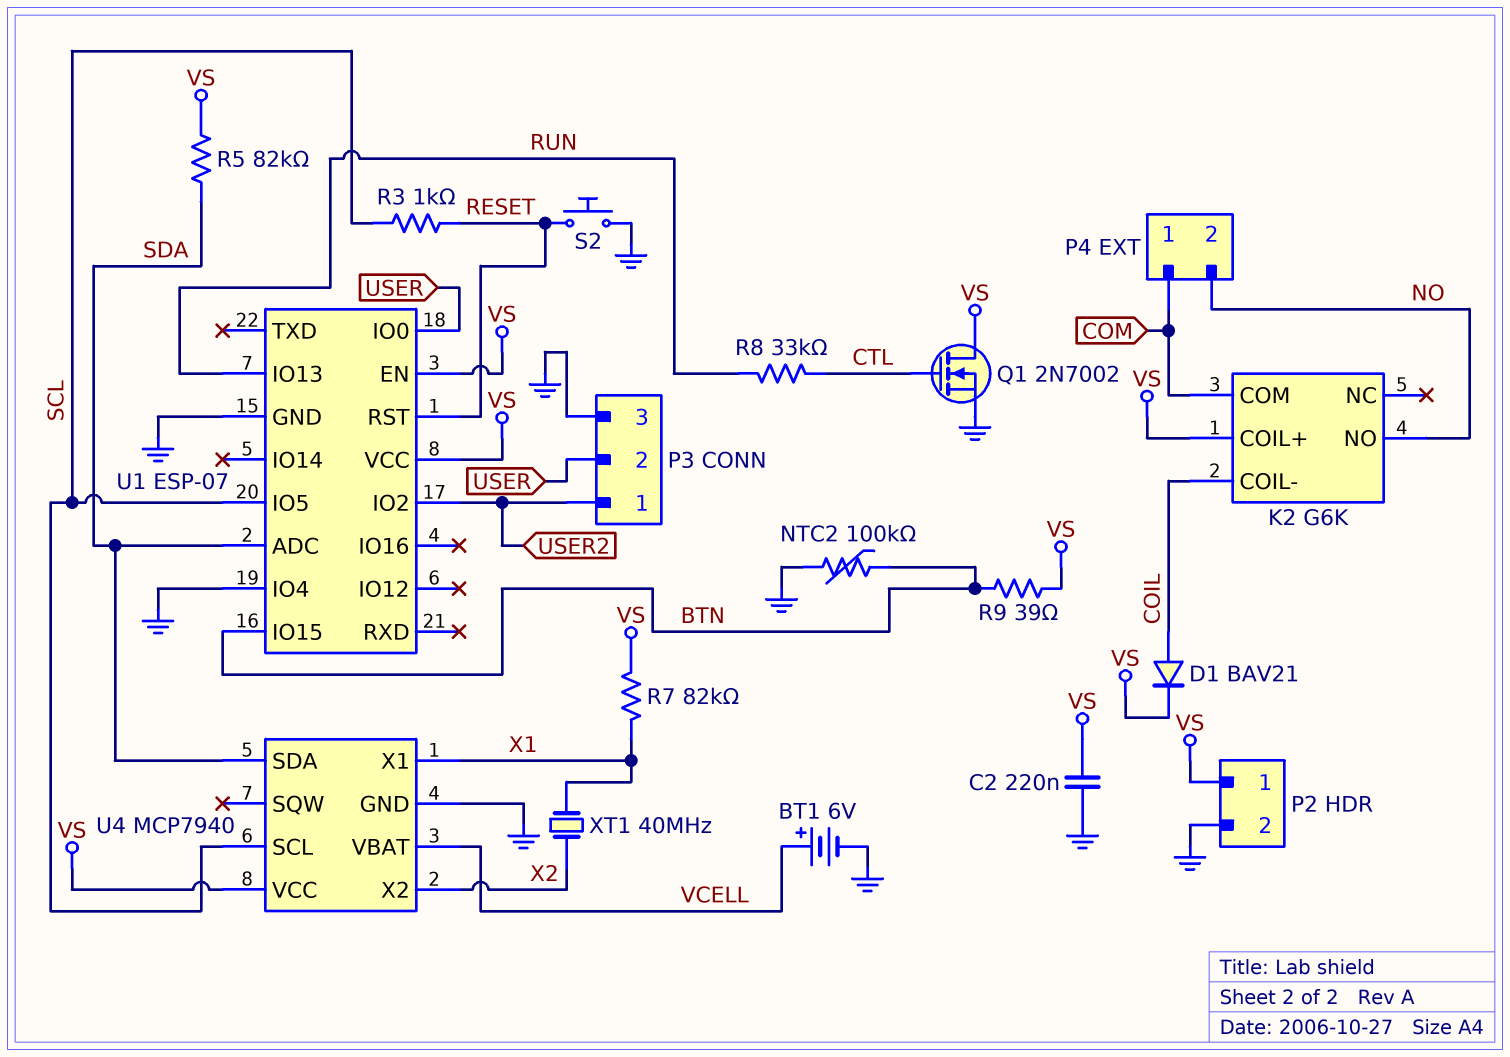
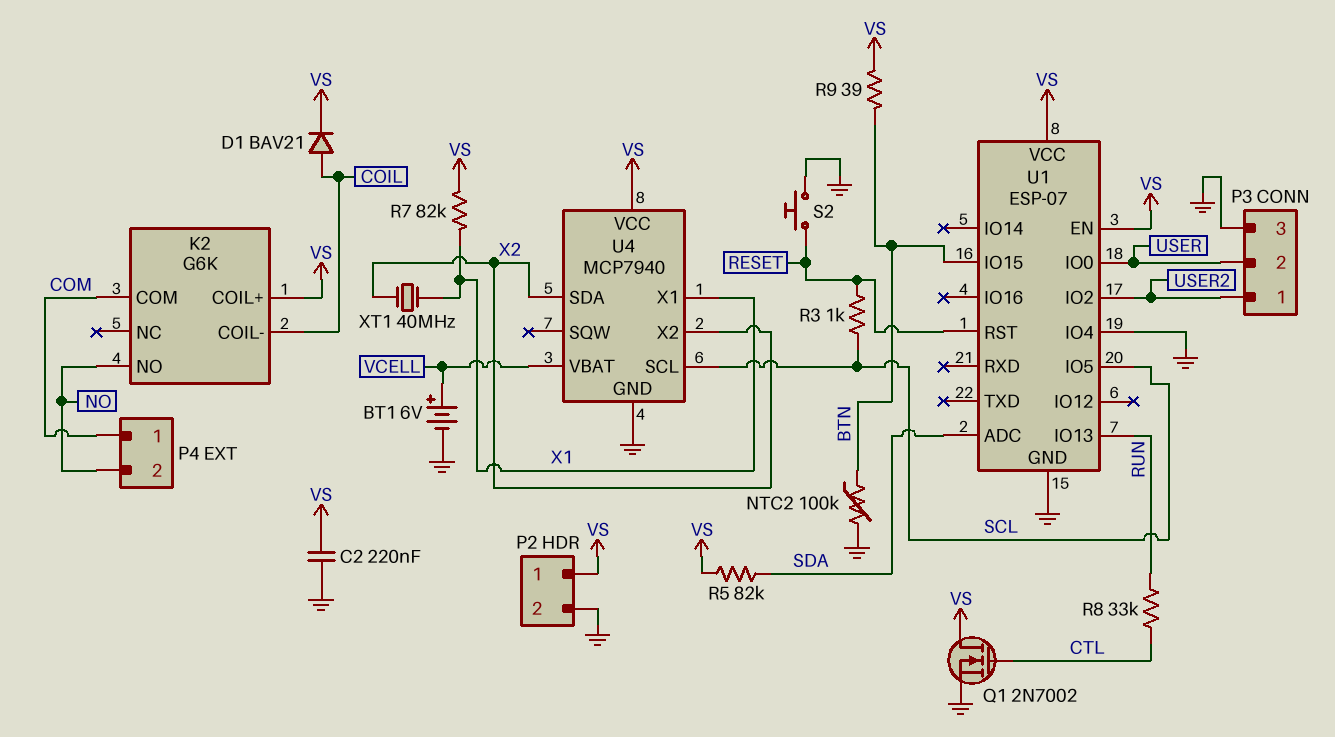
U4 pin SDA: SDA -> X2

